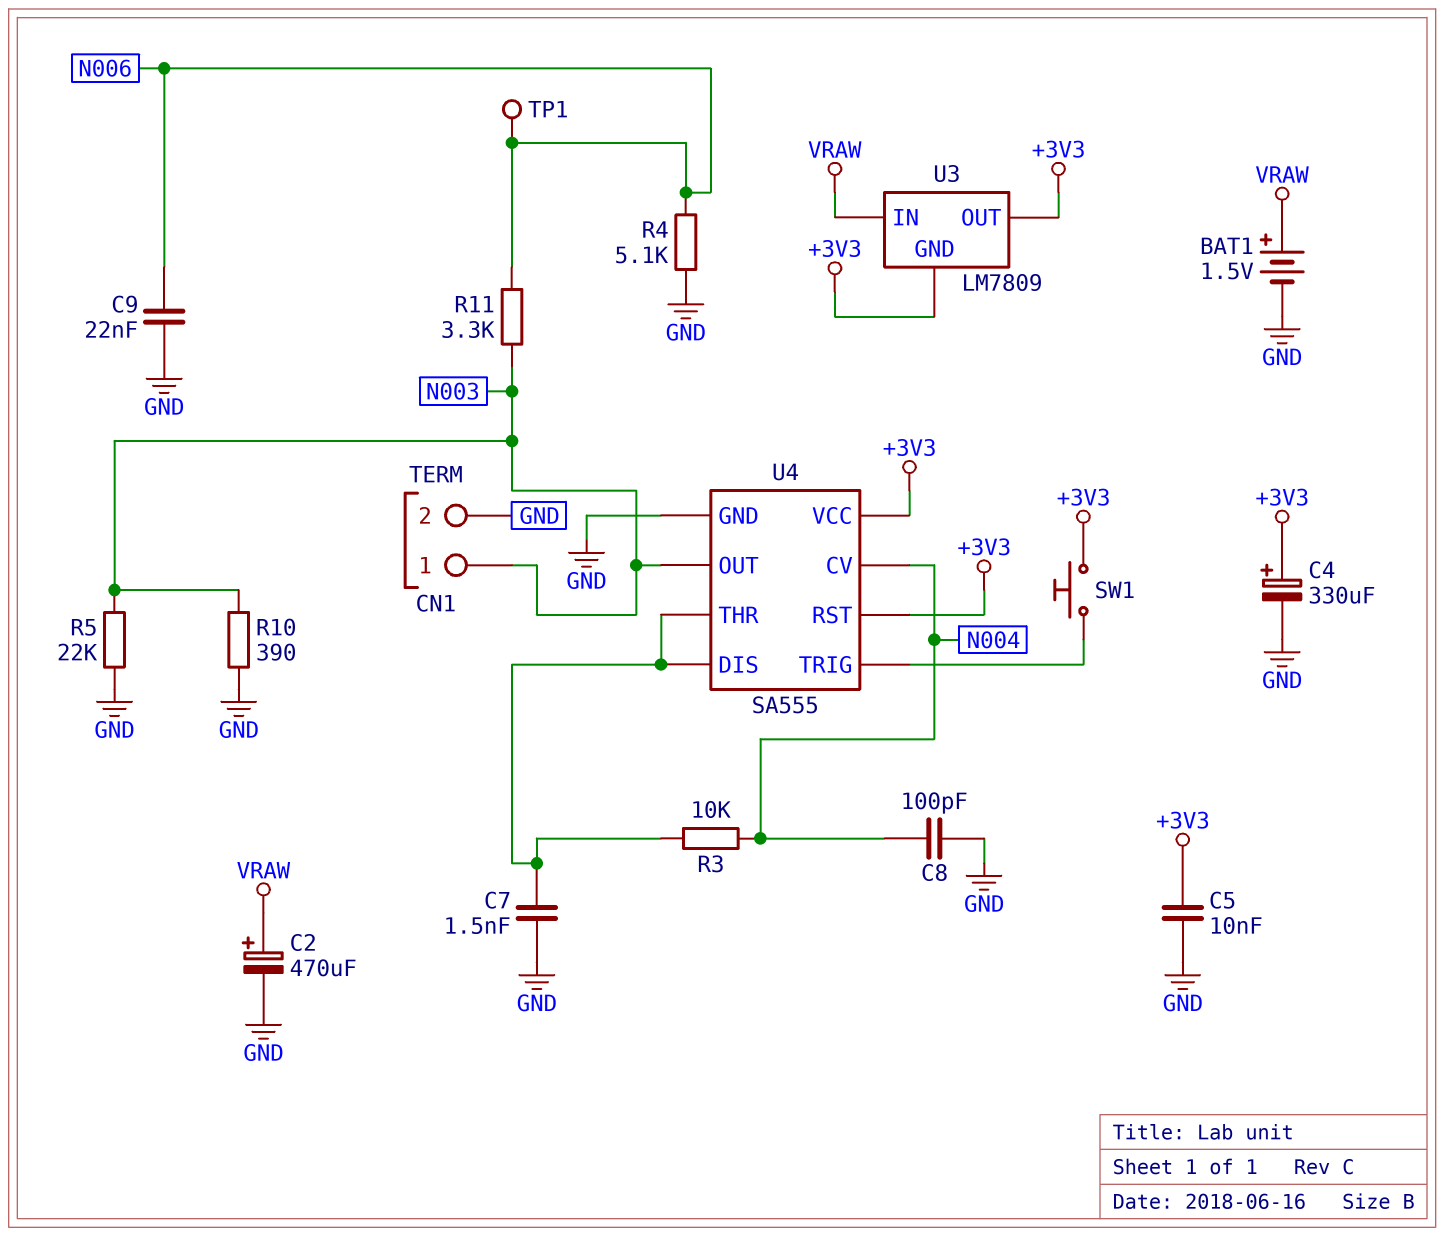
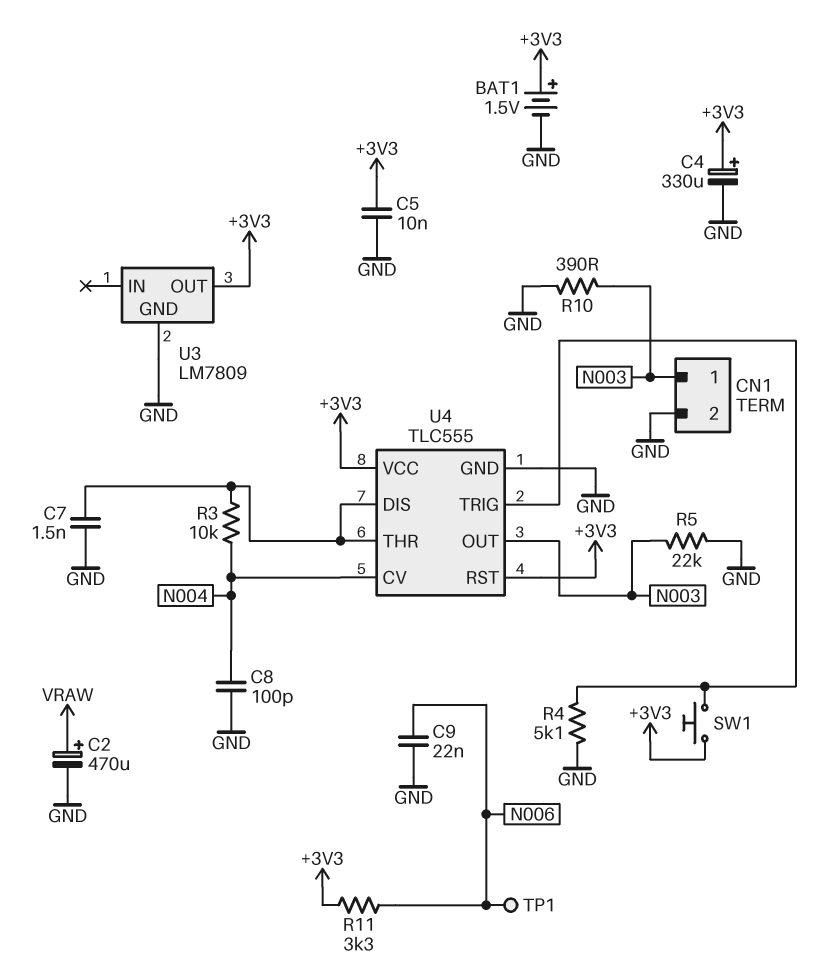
BAT1: 1.5V (plus VRAW, minus GND) -> 1.5V (plus +3V3, minus GND)
R4: 5.1k (GND, N006) -> 5.1k (GND, U4/TRIG)
R11: 3.3k (N003, N006) -> 3.3k (+3V3, N006)
U3 pin GND: +3V3 -> GND
U3 pin IN: VRAW -> none
U4: SA555 -> TLC555

